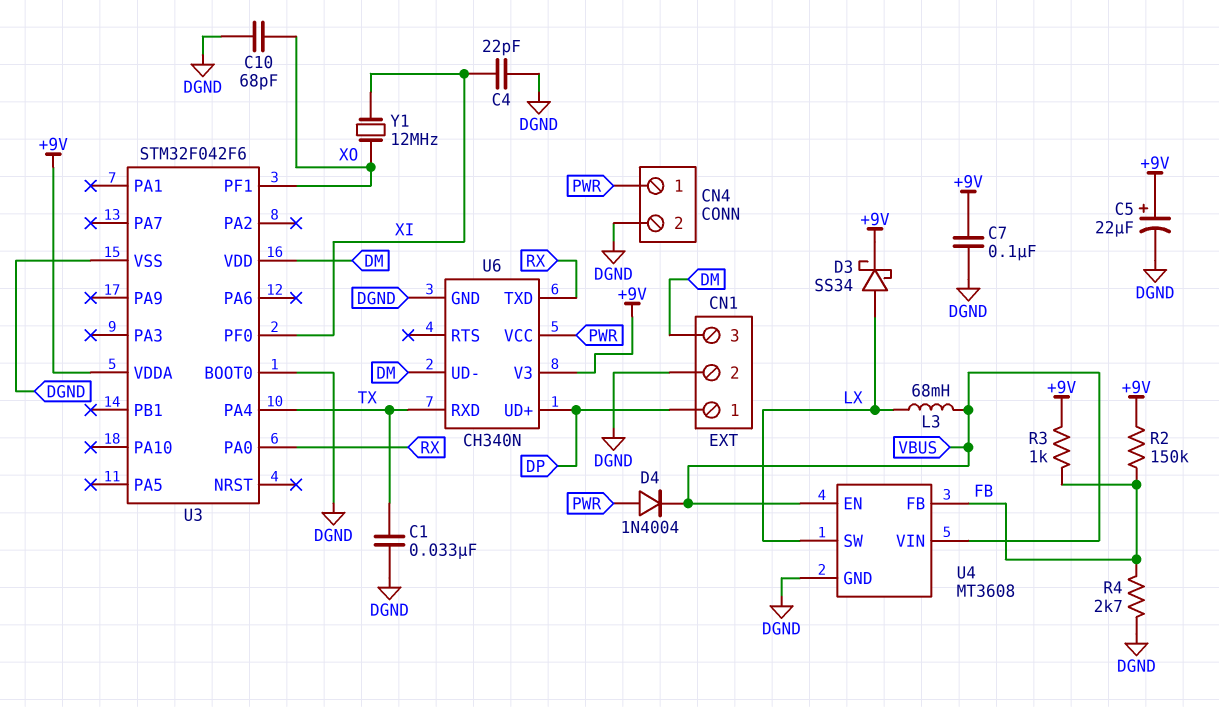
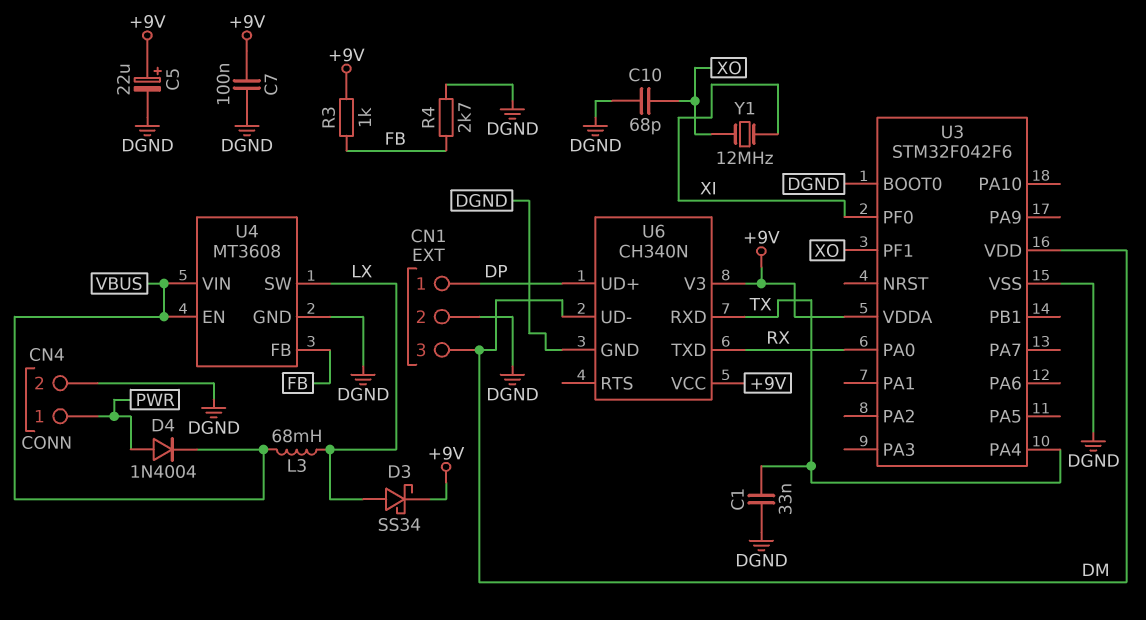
C4: 22pF (DGND, XI) -> none
R2: 150k (+9V, FB) -> none
U6 pin VCC: PWR -> +9V

